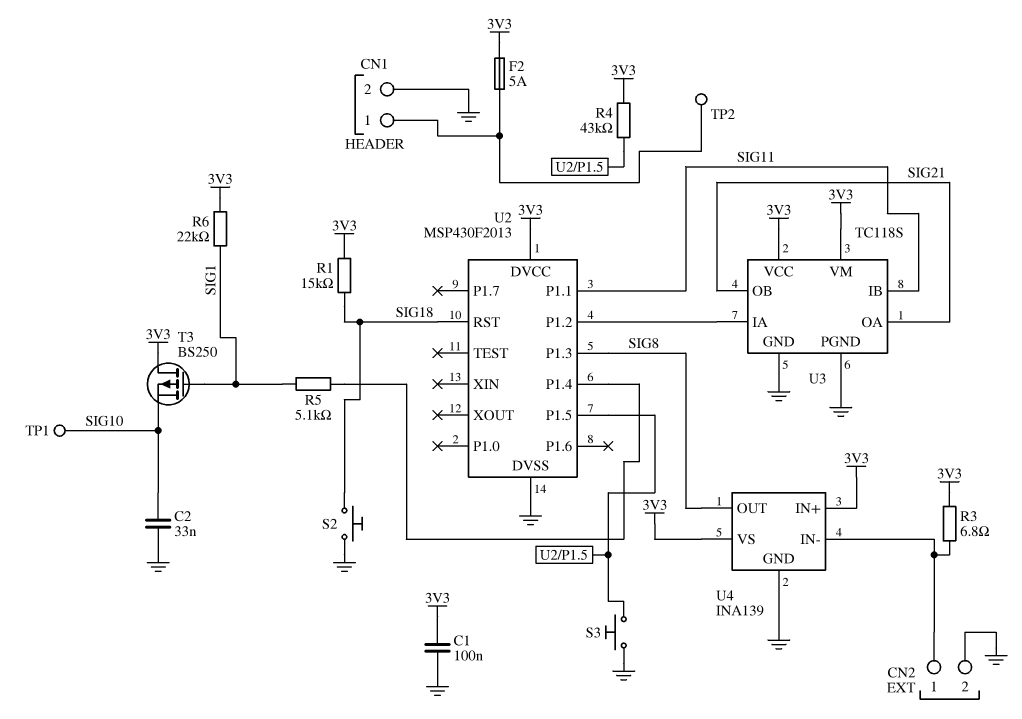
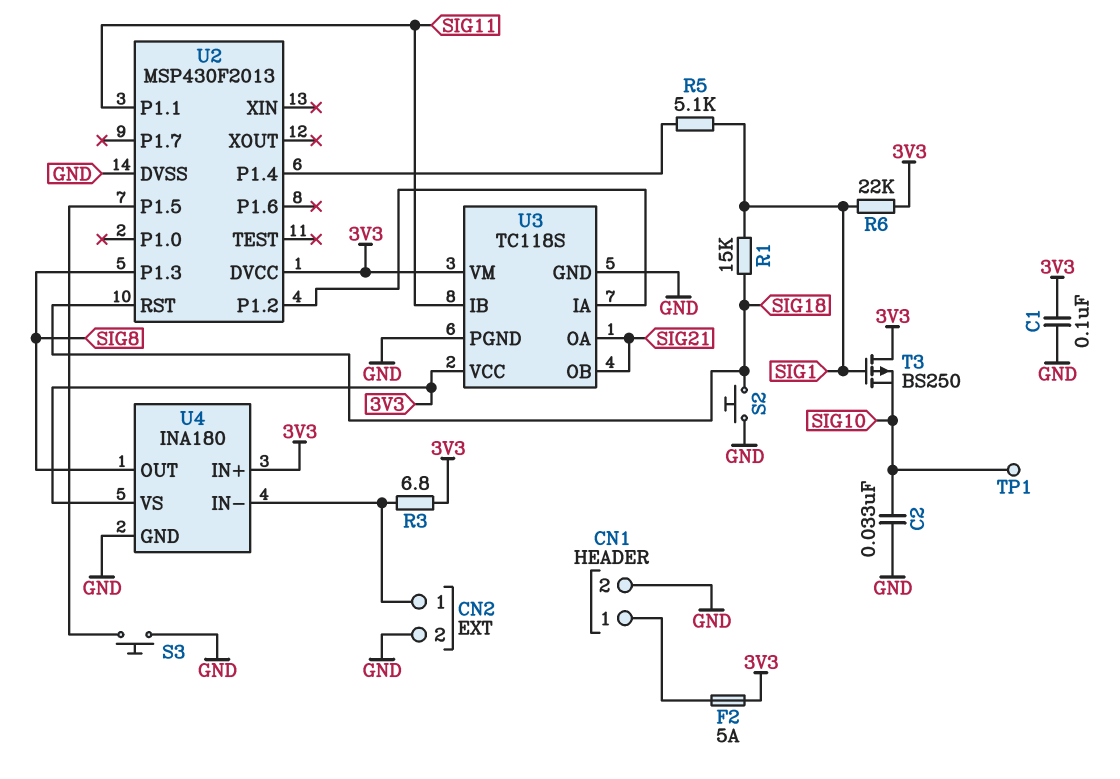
R1: 15k (3V3, SIG18) -> 15k (SIG1, SIG18)
R4: 43k (3V3, U2/P1.5) -> none
TP2: test point (CN1/1) -> none
U4: INA139 -> INA180

